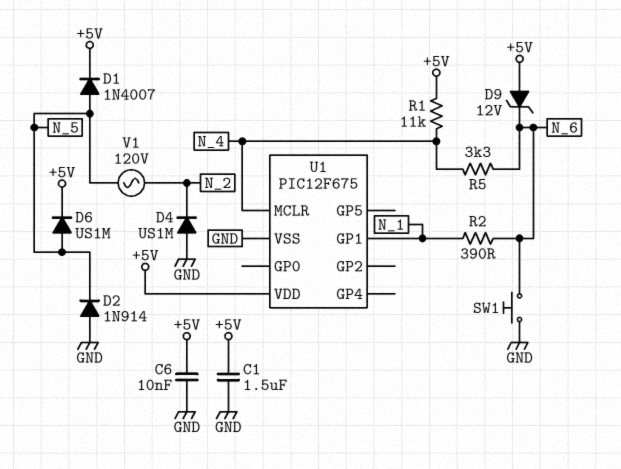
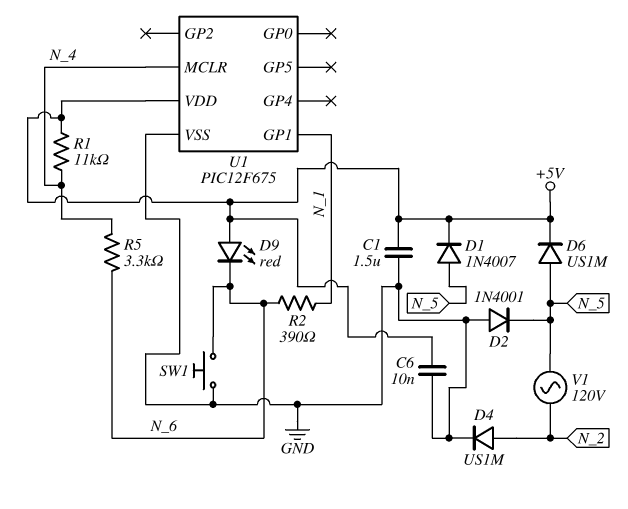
D2: diode 1N914 (A GND, K N_5) -> diode 1N4001 (A GND, K N_5)
D4: diode US1M (A GND, K N_2) -> diode US1M (A N_2, K GND)
D9: zener 12V (A +5V, K N_6) -> LED red (A +5V, K N_6)

